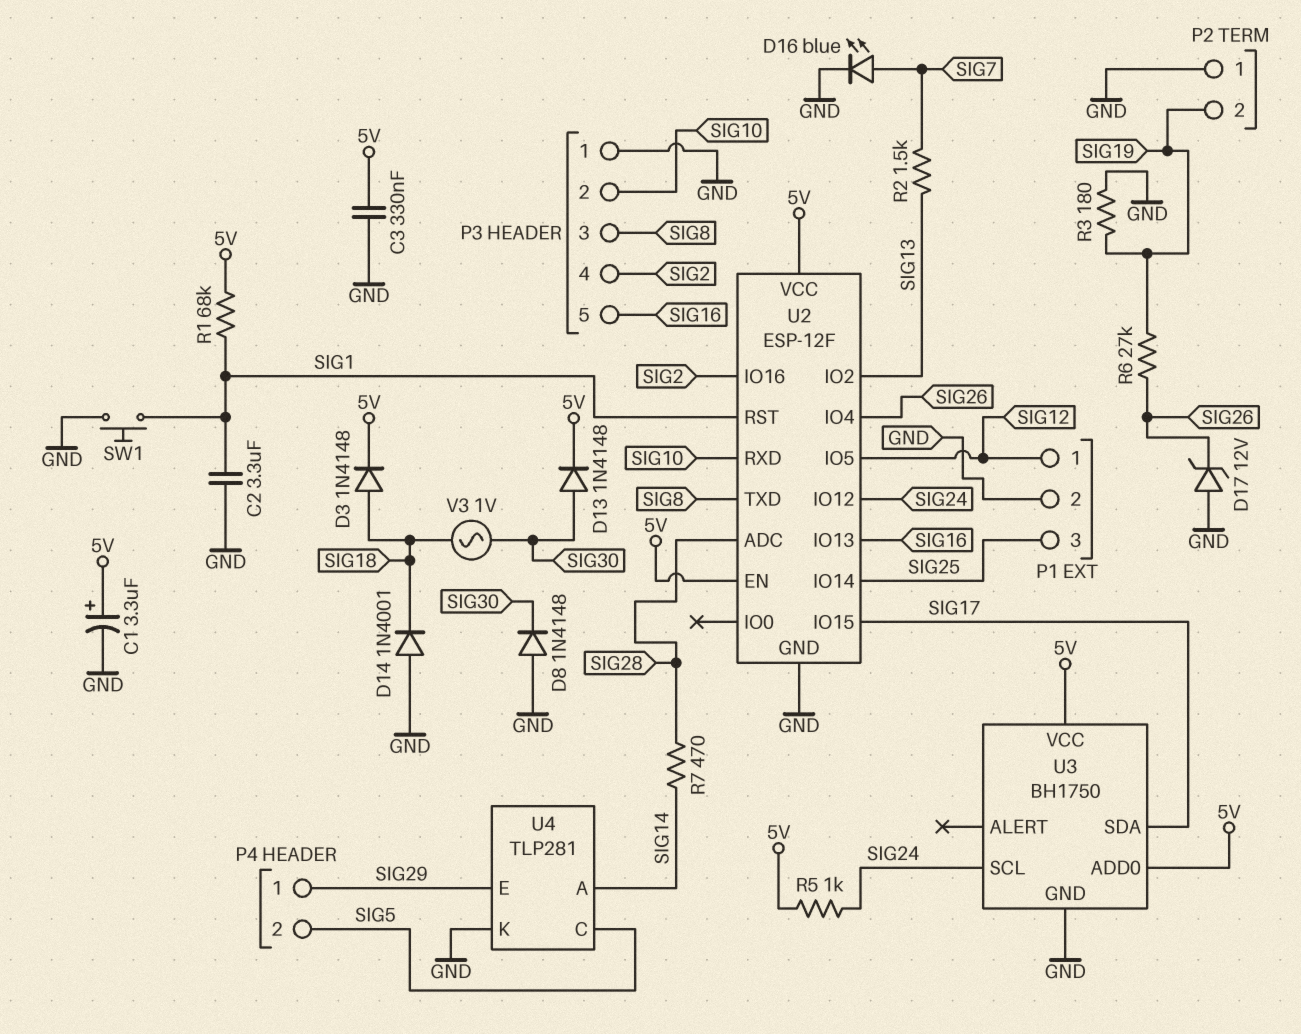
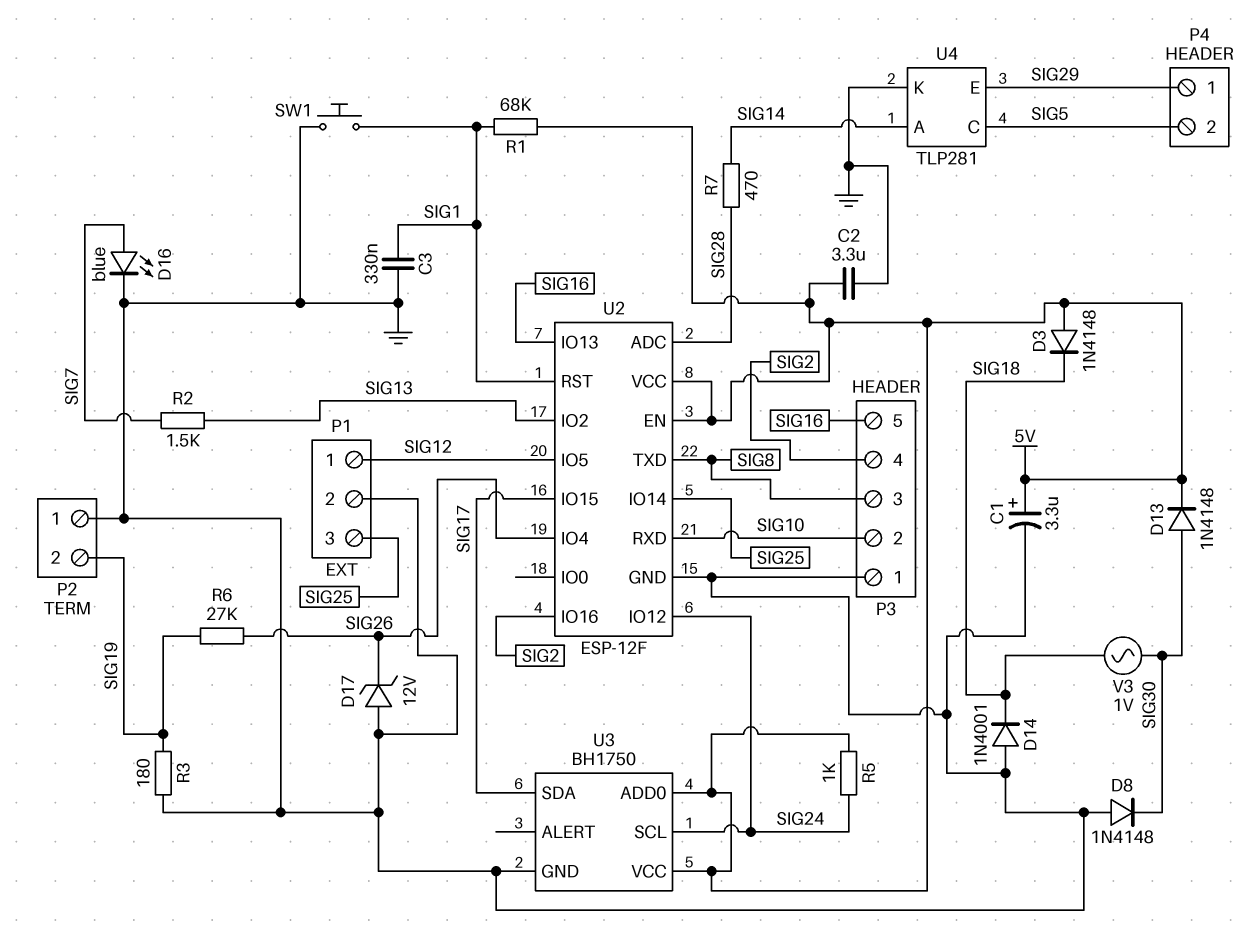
C2: 3.3uF (GND, SIG1) -> 3.3uF (5V, GND)
C3: 330nF (5V, GND) -> 330nF (GND, SIG1)
D3: diode 1N4148 (A SIG18, K 5V) -> diode 1N4148 (A 5V, K SIG18)

